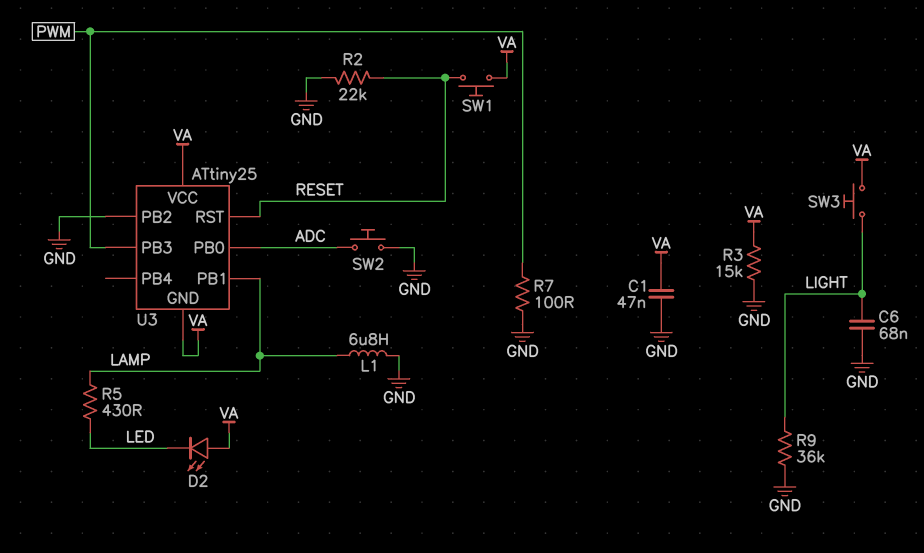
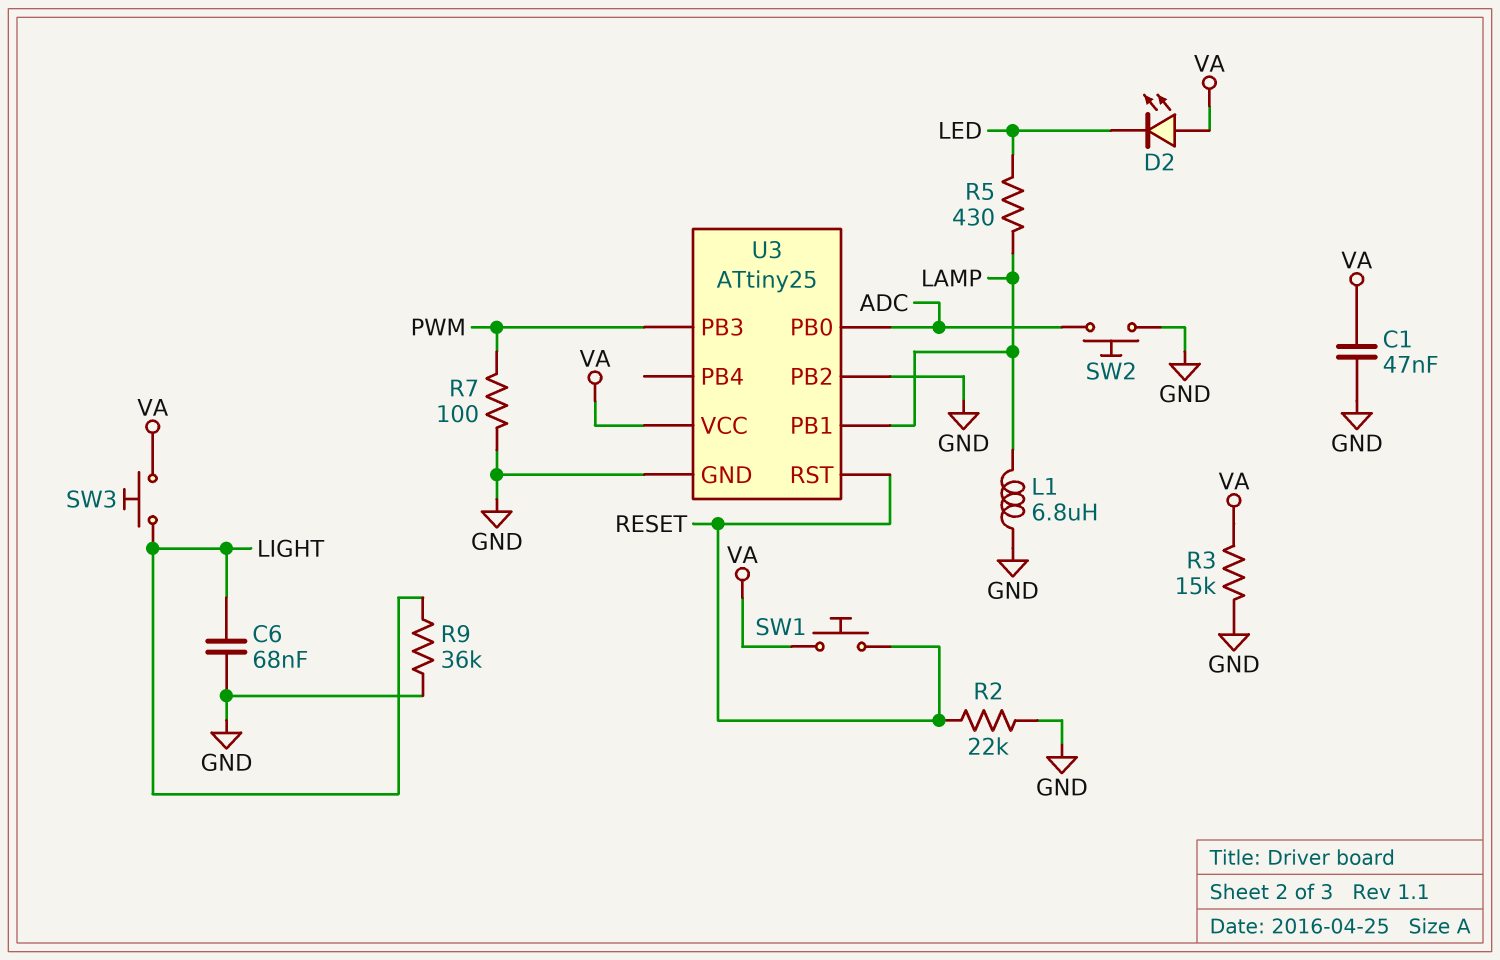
U3 pin GND: VA -> GND

